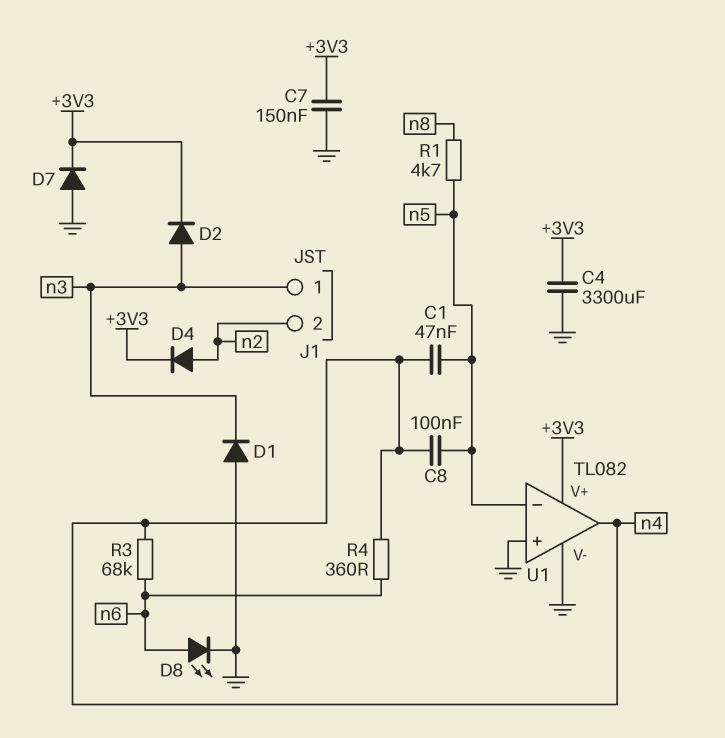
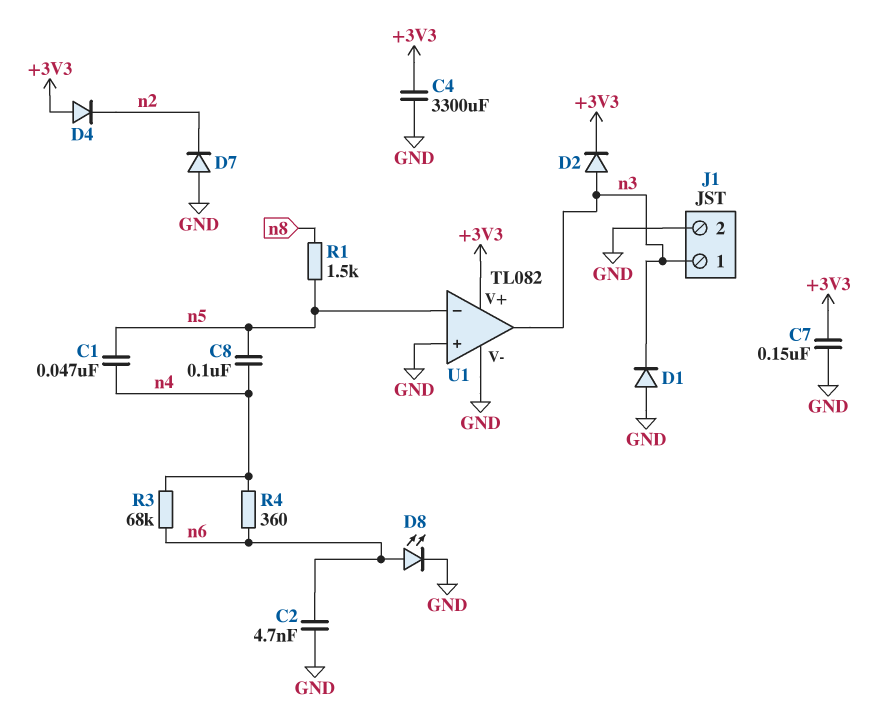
C2: none -> 4.7nF (GND, n6)
D4: diode (A n2, K +3V3) -> diode (A +3V3, K n2)
D7: diode (A GND, K +3V3) -> diode (A GND, K n2)
J1 pin 2: n2 -> GND
R1: 4.7k (n5, n8) -> 1.5k (n5, n8)
U1 pin out: n4 -> n3

